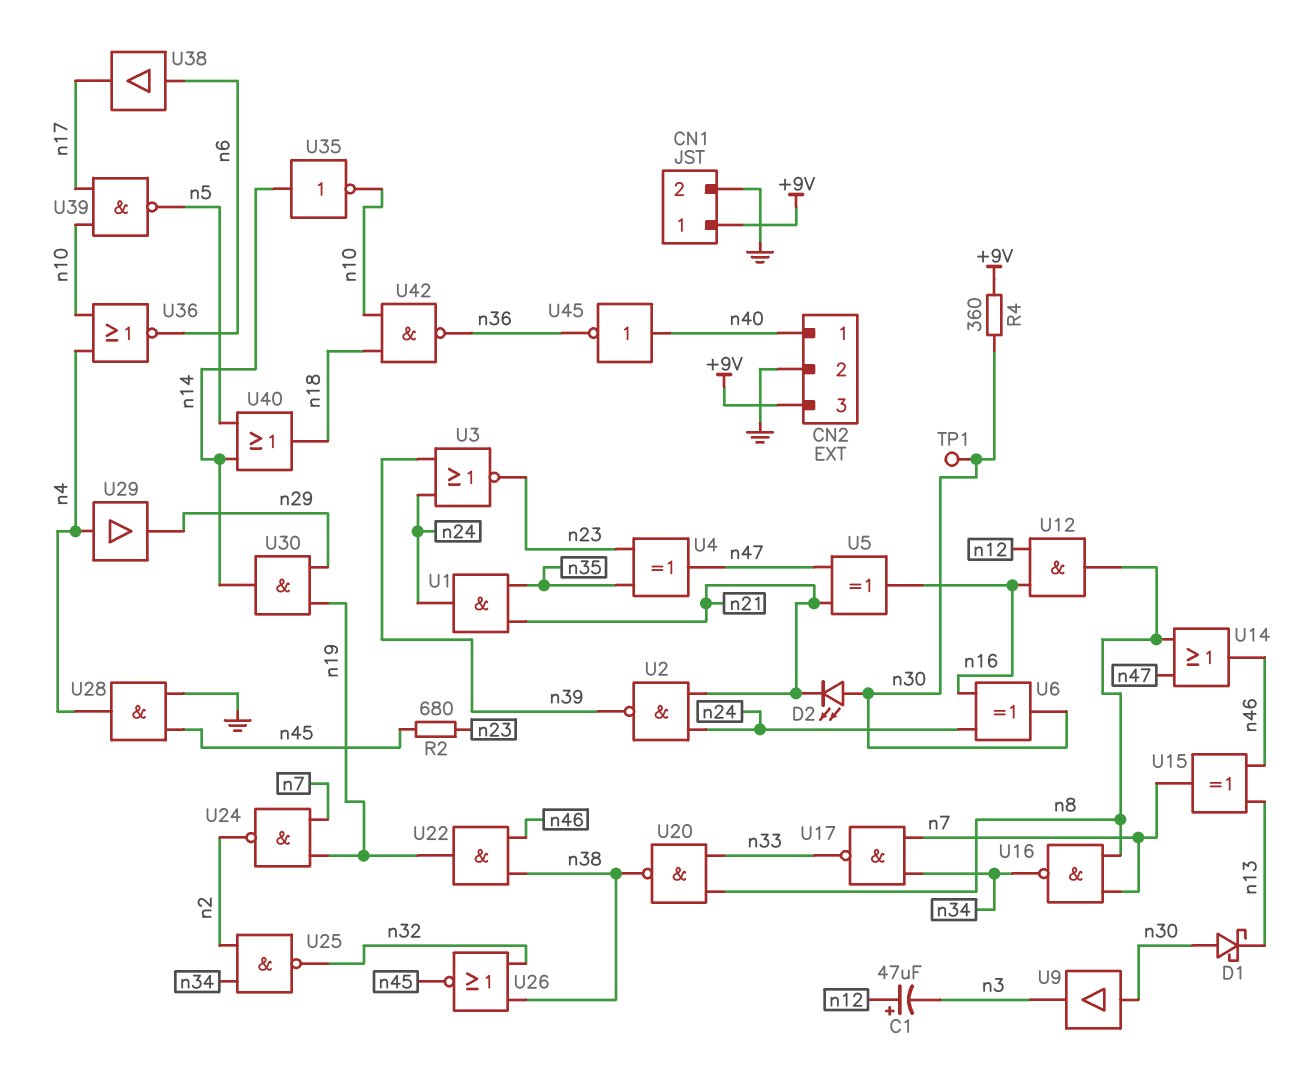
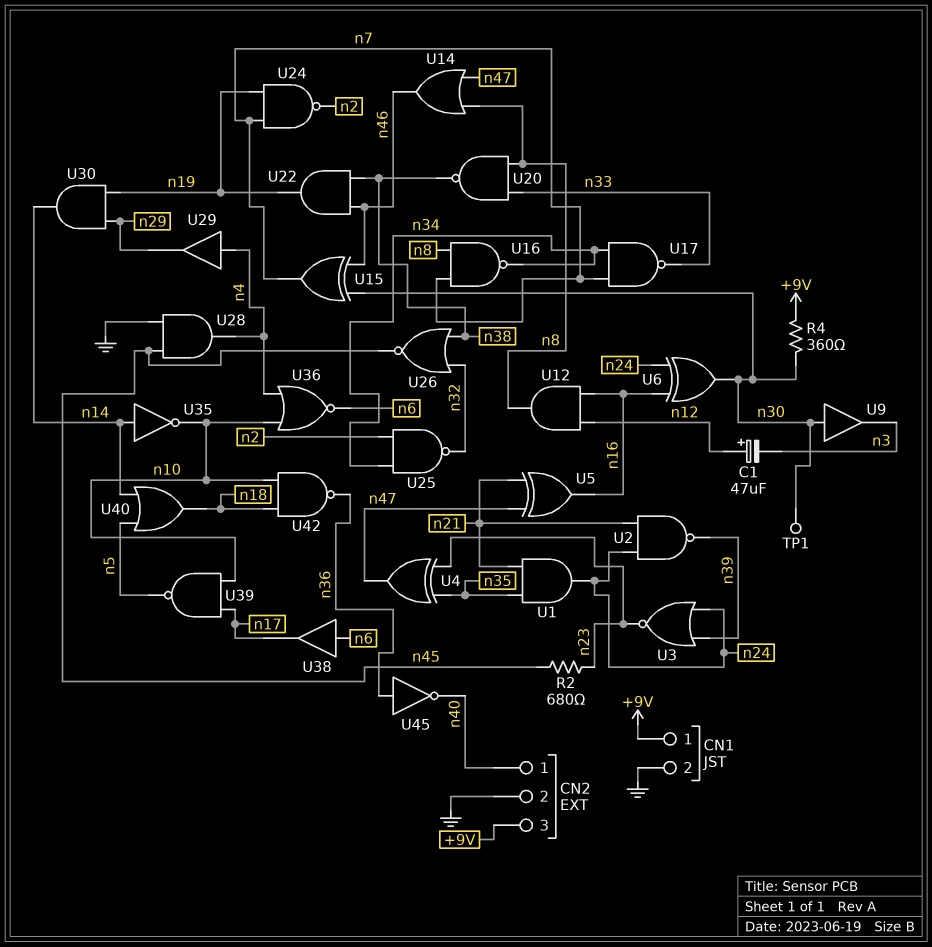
D1: schottky (A n30, K n13) -> none
D2: LED (A n30, K n21) -> none
U15: XOR (in n13, in n46, out n7) -> XOR (in n30, in n46, out n7)
U45: NOT (in n40, out n36) -> NOT (in n36, out n40)

